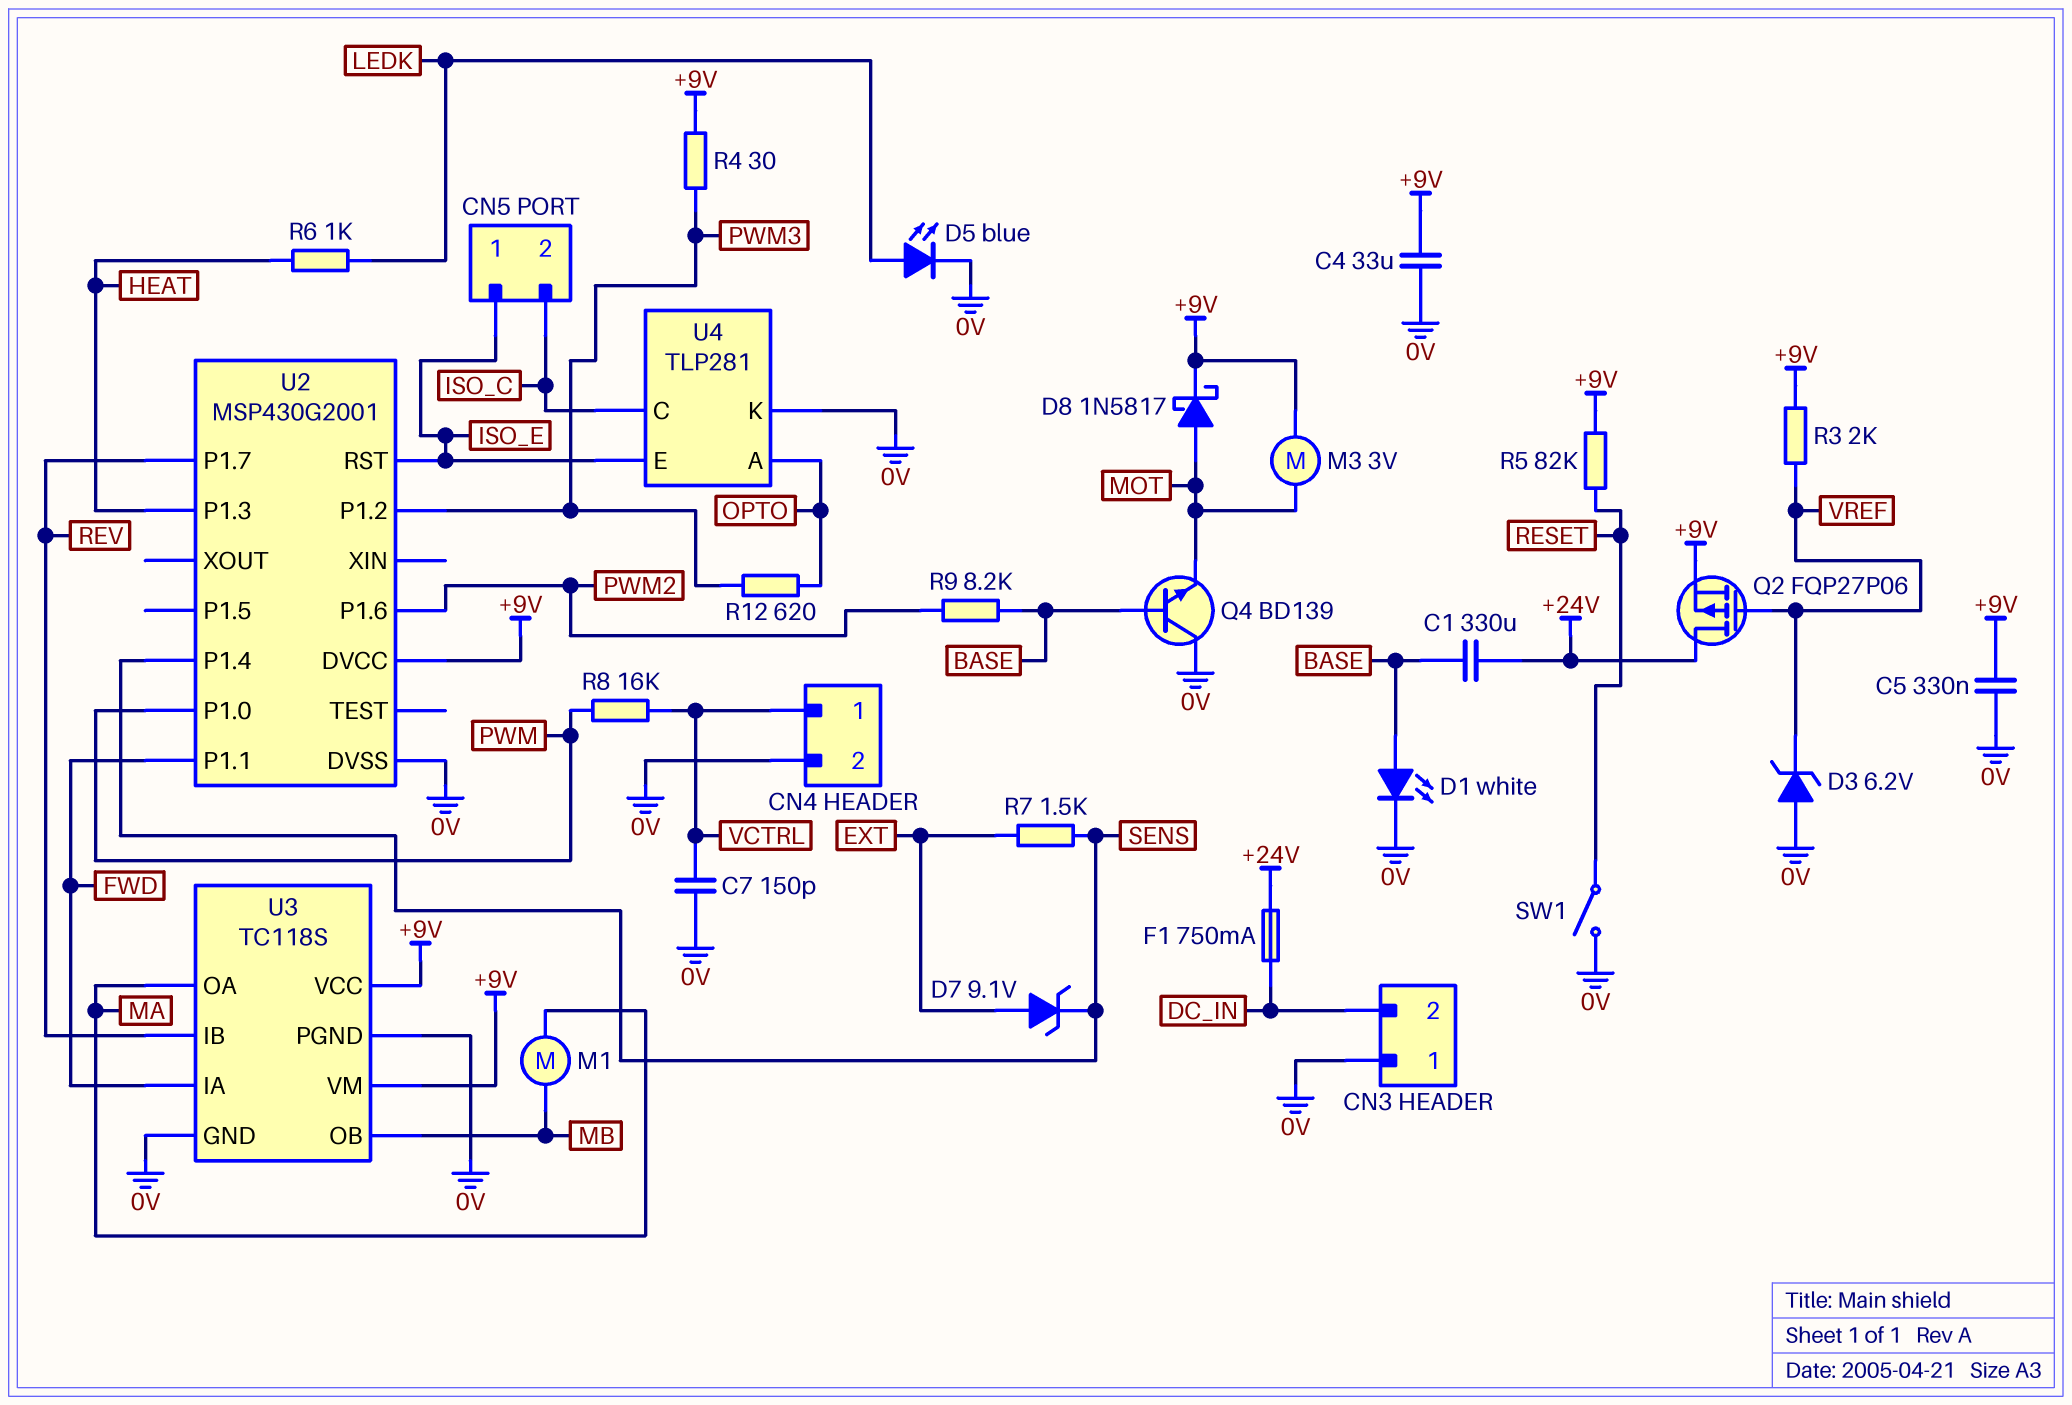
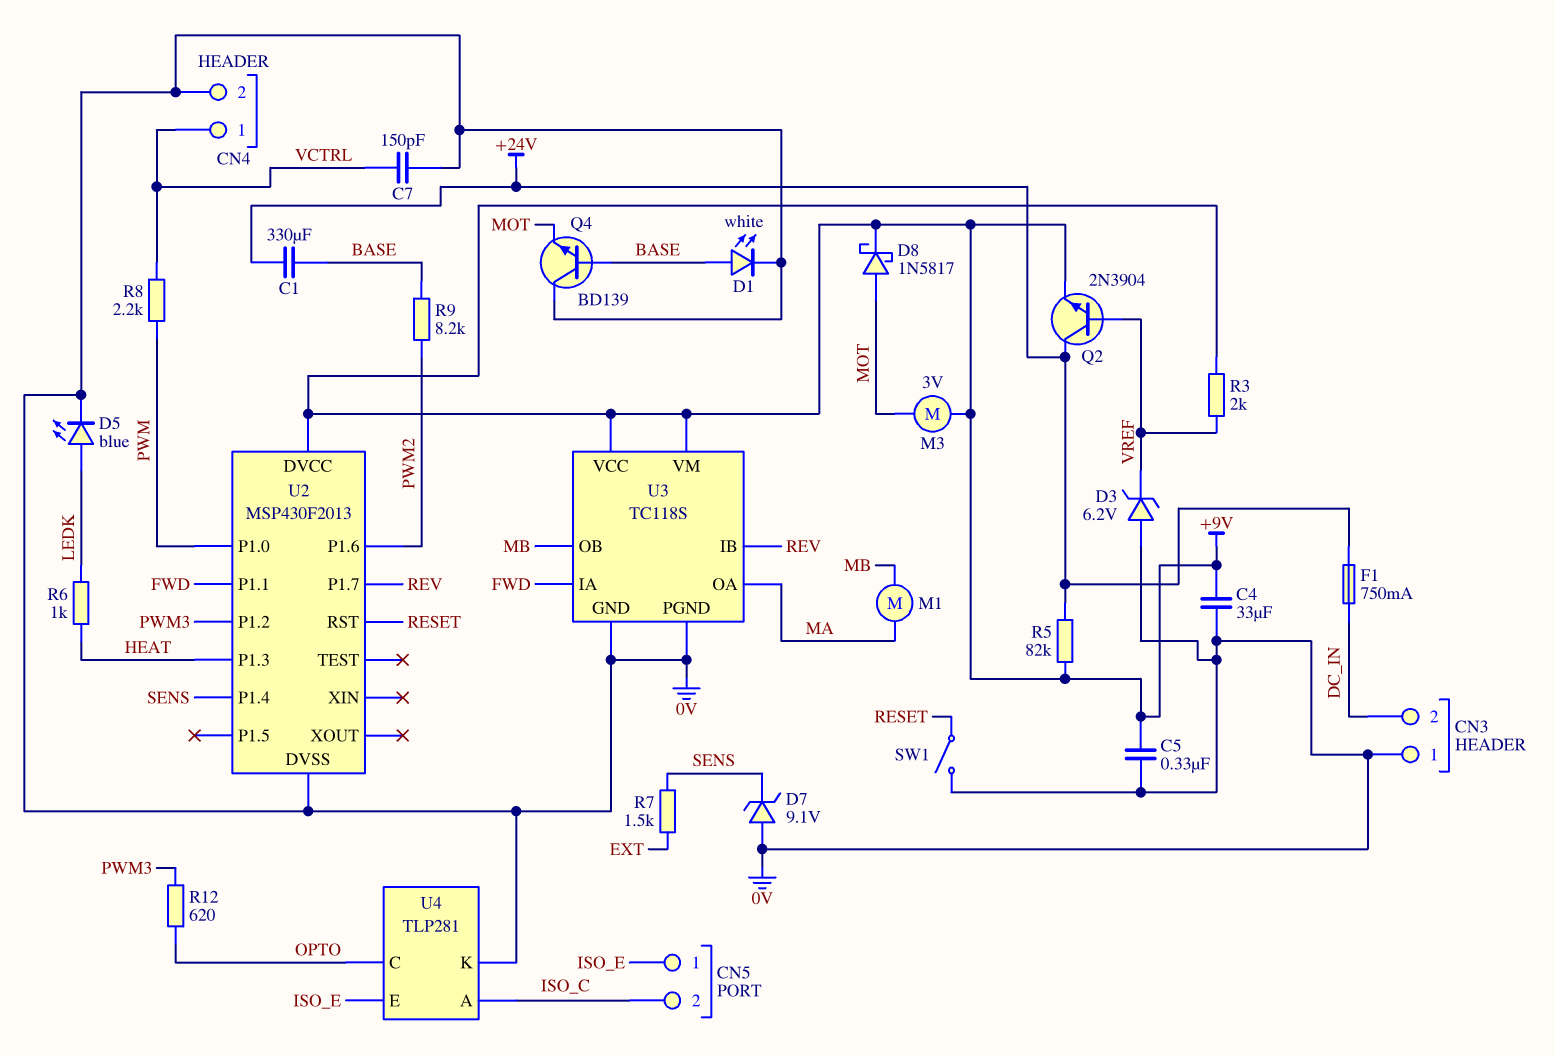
D7: zener 9.1V (A EXT, K SENS) -> zener 9.1V (A 0V, K SENS)
Q2: PMOS FQP27P06 (G VREF, D +24V, S +9V) -> NPN 2N3904 (B VREF, C +24V, E +9V)
R4: 30 (+9V, PWM3) -> none
R5: 82k (+9V, RESET) -> 82k (+9V, +24V)
R8: 16k (PWM, VCTRL) -> 2.2k (PWM, VCTRL)
U2: MSP430G2001 -> MSP430F2013
U2 pin RST: ISO_E -> RESET
U4 pin A: OPTO -> ISO_C
U4 pin C: ISO_C -> OPTO

